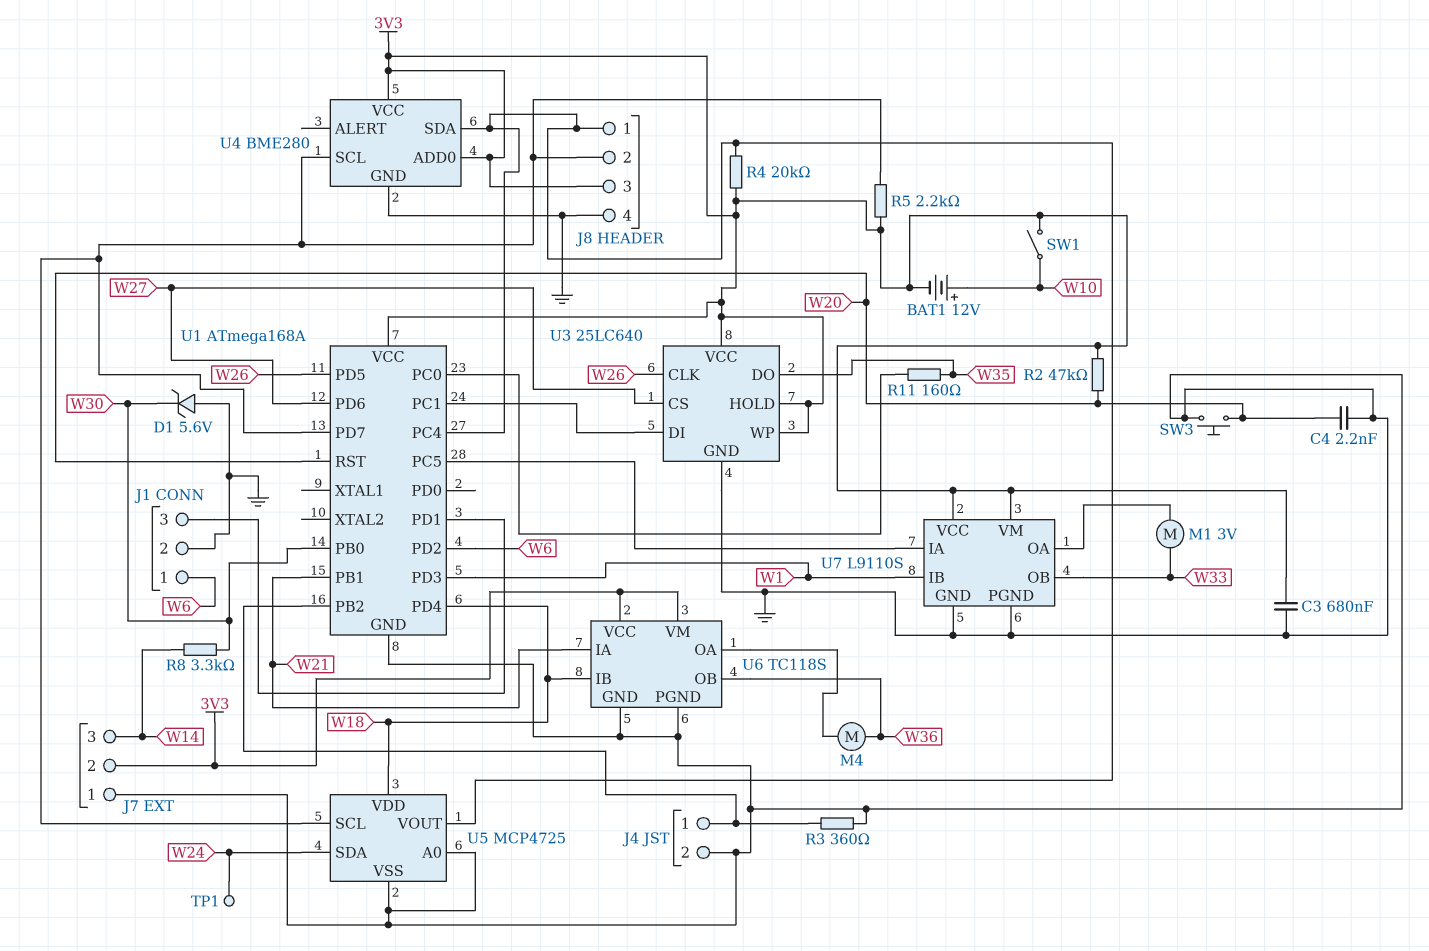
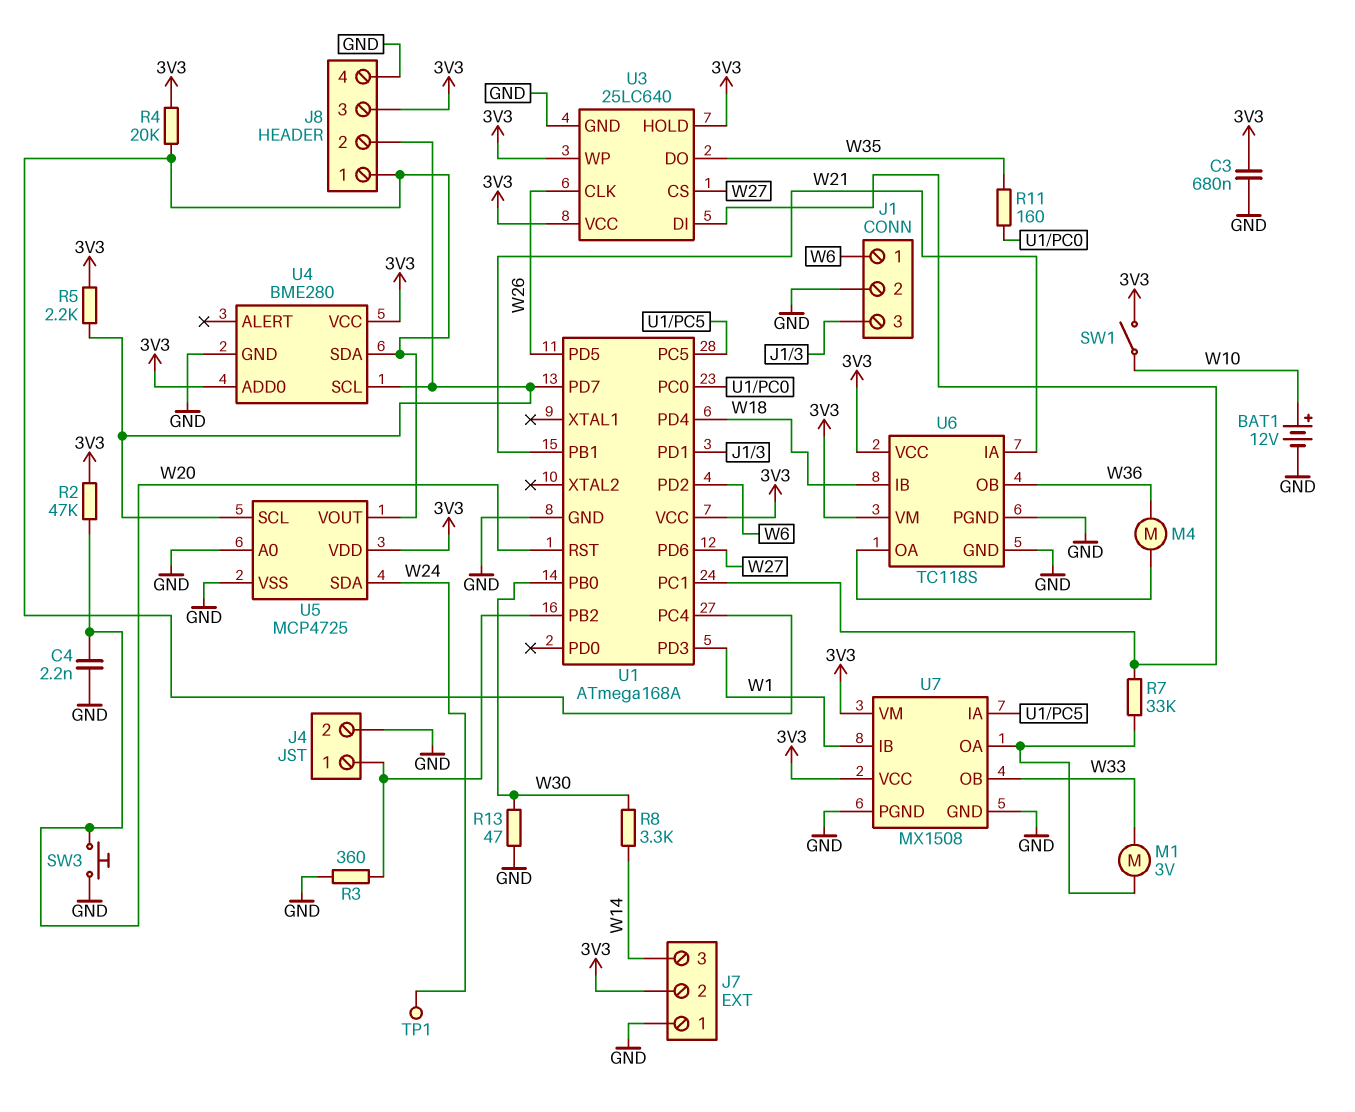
BAT1: 12V (plus W10, minus 3V3) -> 12V (plus W10, minus GND)
D1: zener 5.6V (A GND, K W30) -> none
R7: none -> 33k (U1/PC1, U7/OA)
R13: none -> 47 (GND, W30)
U5 pin VDD: W18 -> 3V3
U7: L9110S -> MX1508

